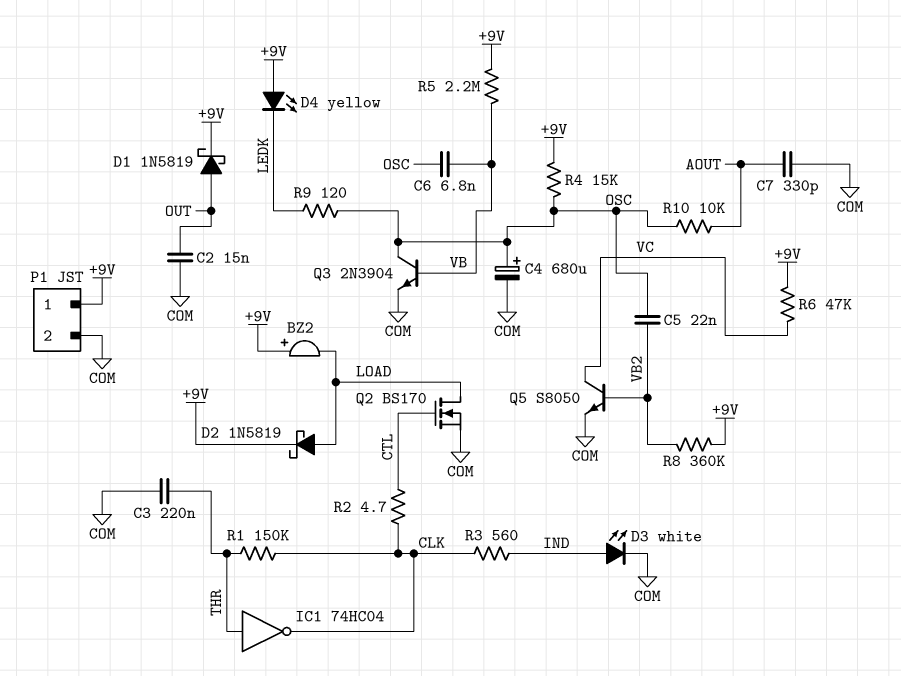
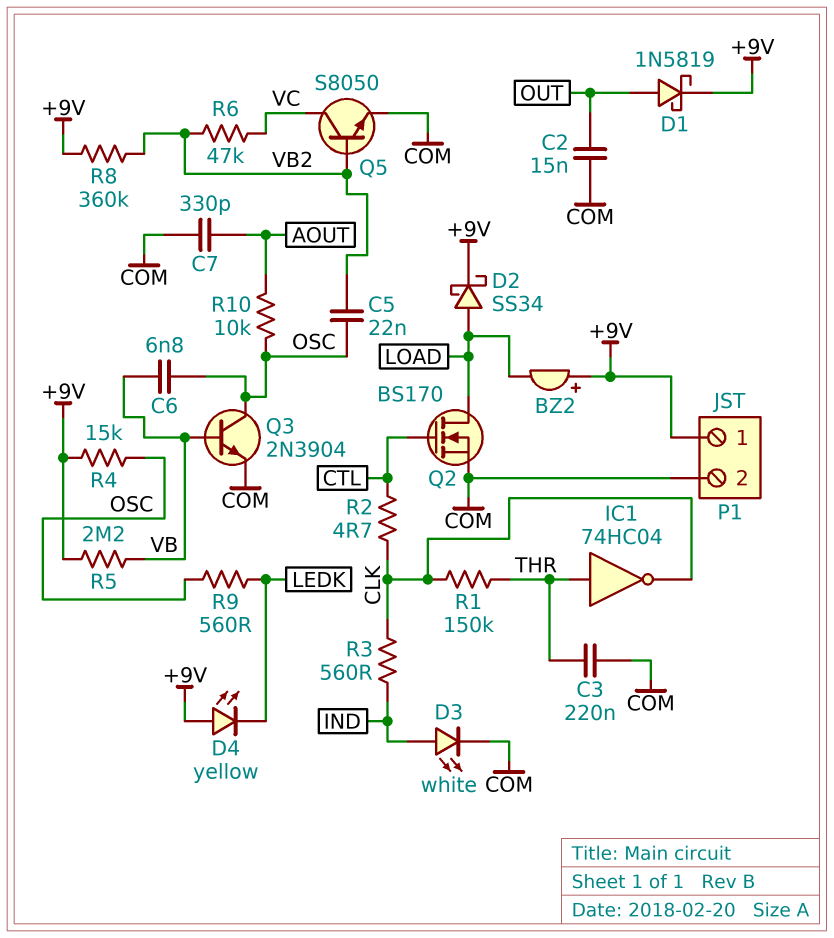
C4: 680uF (plus OSC, minus COM) -> none
D2: schottky 1N5819 (A LOAD, K +9V) -> schottky SS34 (A LOAD, K +9V)
R6: 47k (+9V, VC) -> 47k (VB2, VC)
R9: 120 (LEDK, OSC) -> 560 (LEDK, OSC)

